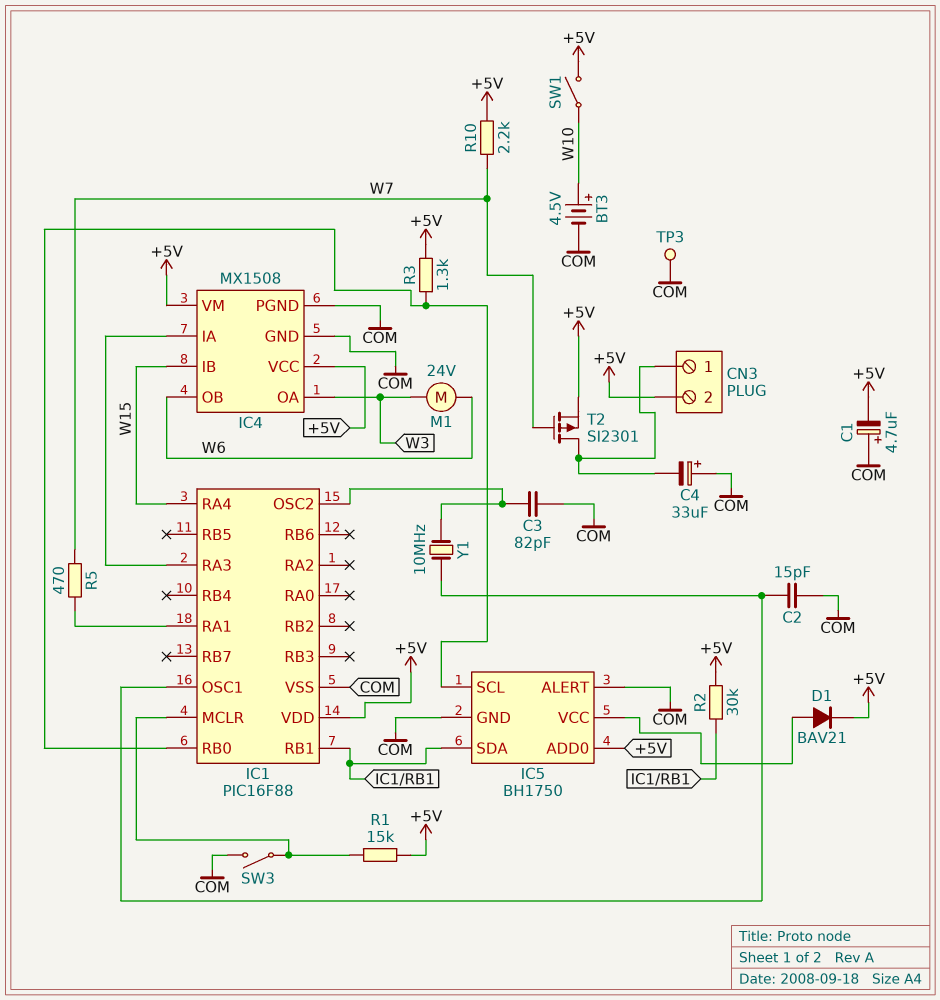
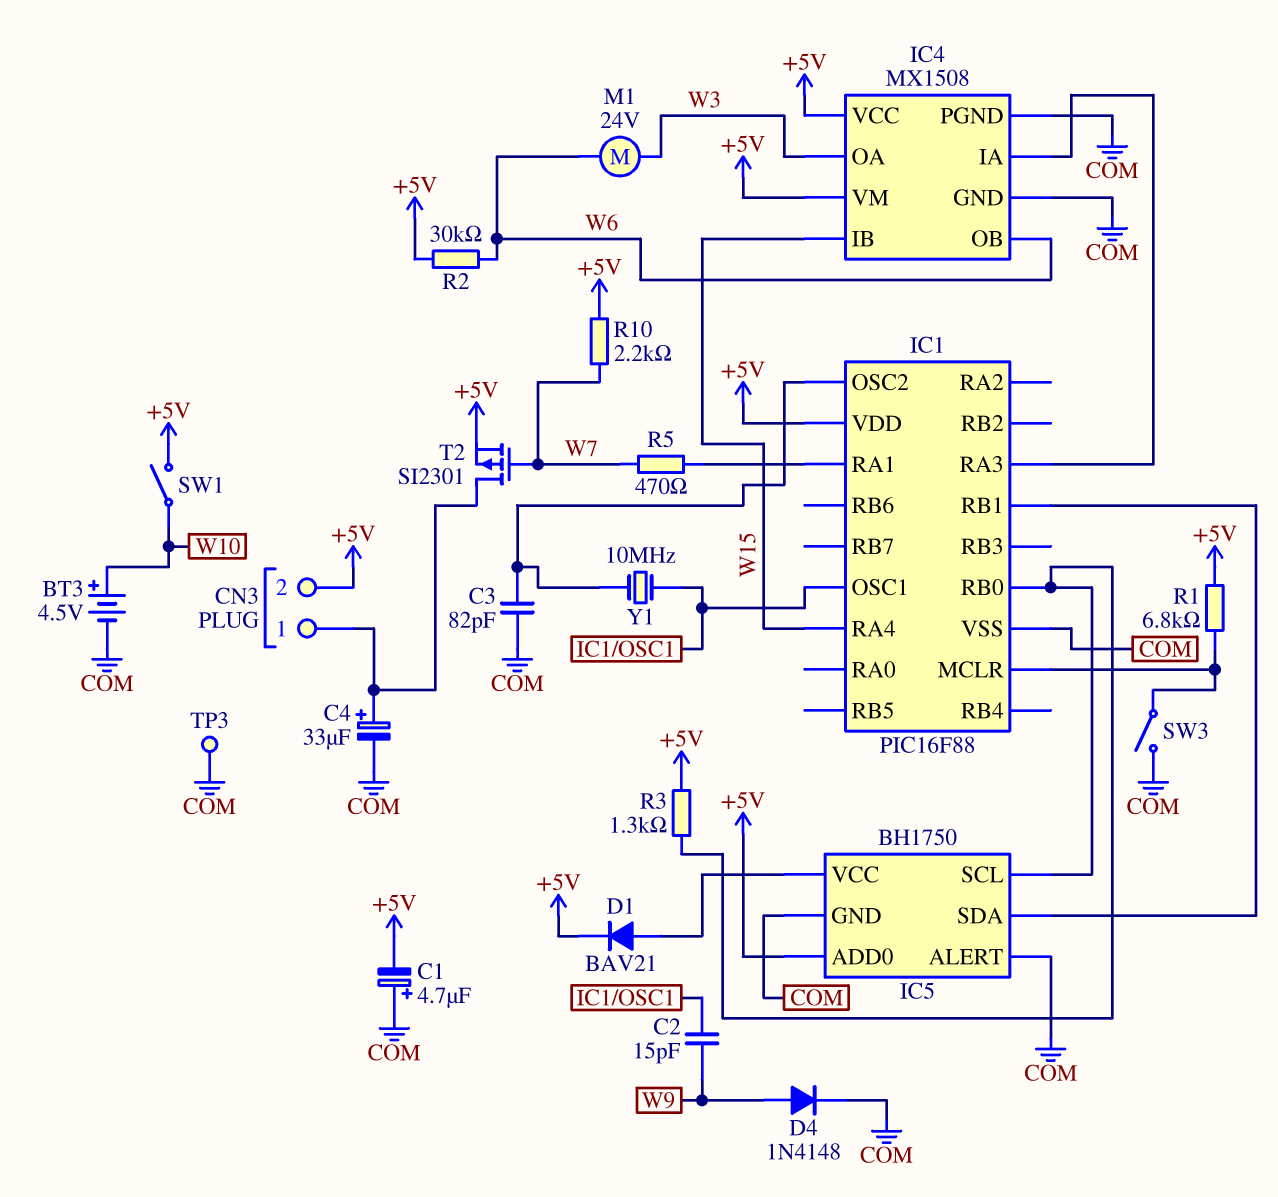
C2: 15pF (COM, IC1/OSC1) -> 15pF (IC1/OSC1, W9)
C4: 33uF (plus COM, minus CN3/1) -> 33uF (plus CN3/1, minus COM)
D4: none -> diode 1N4148 (A W9, K COM)
R1: 15k (+5V, IC1/MCLR) -> 6.8k (+5V, IC1/MCLR)
R2: 30k (+5V, IC1/RB1) -> 30k (+5V, W6)

